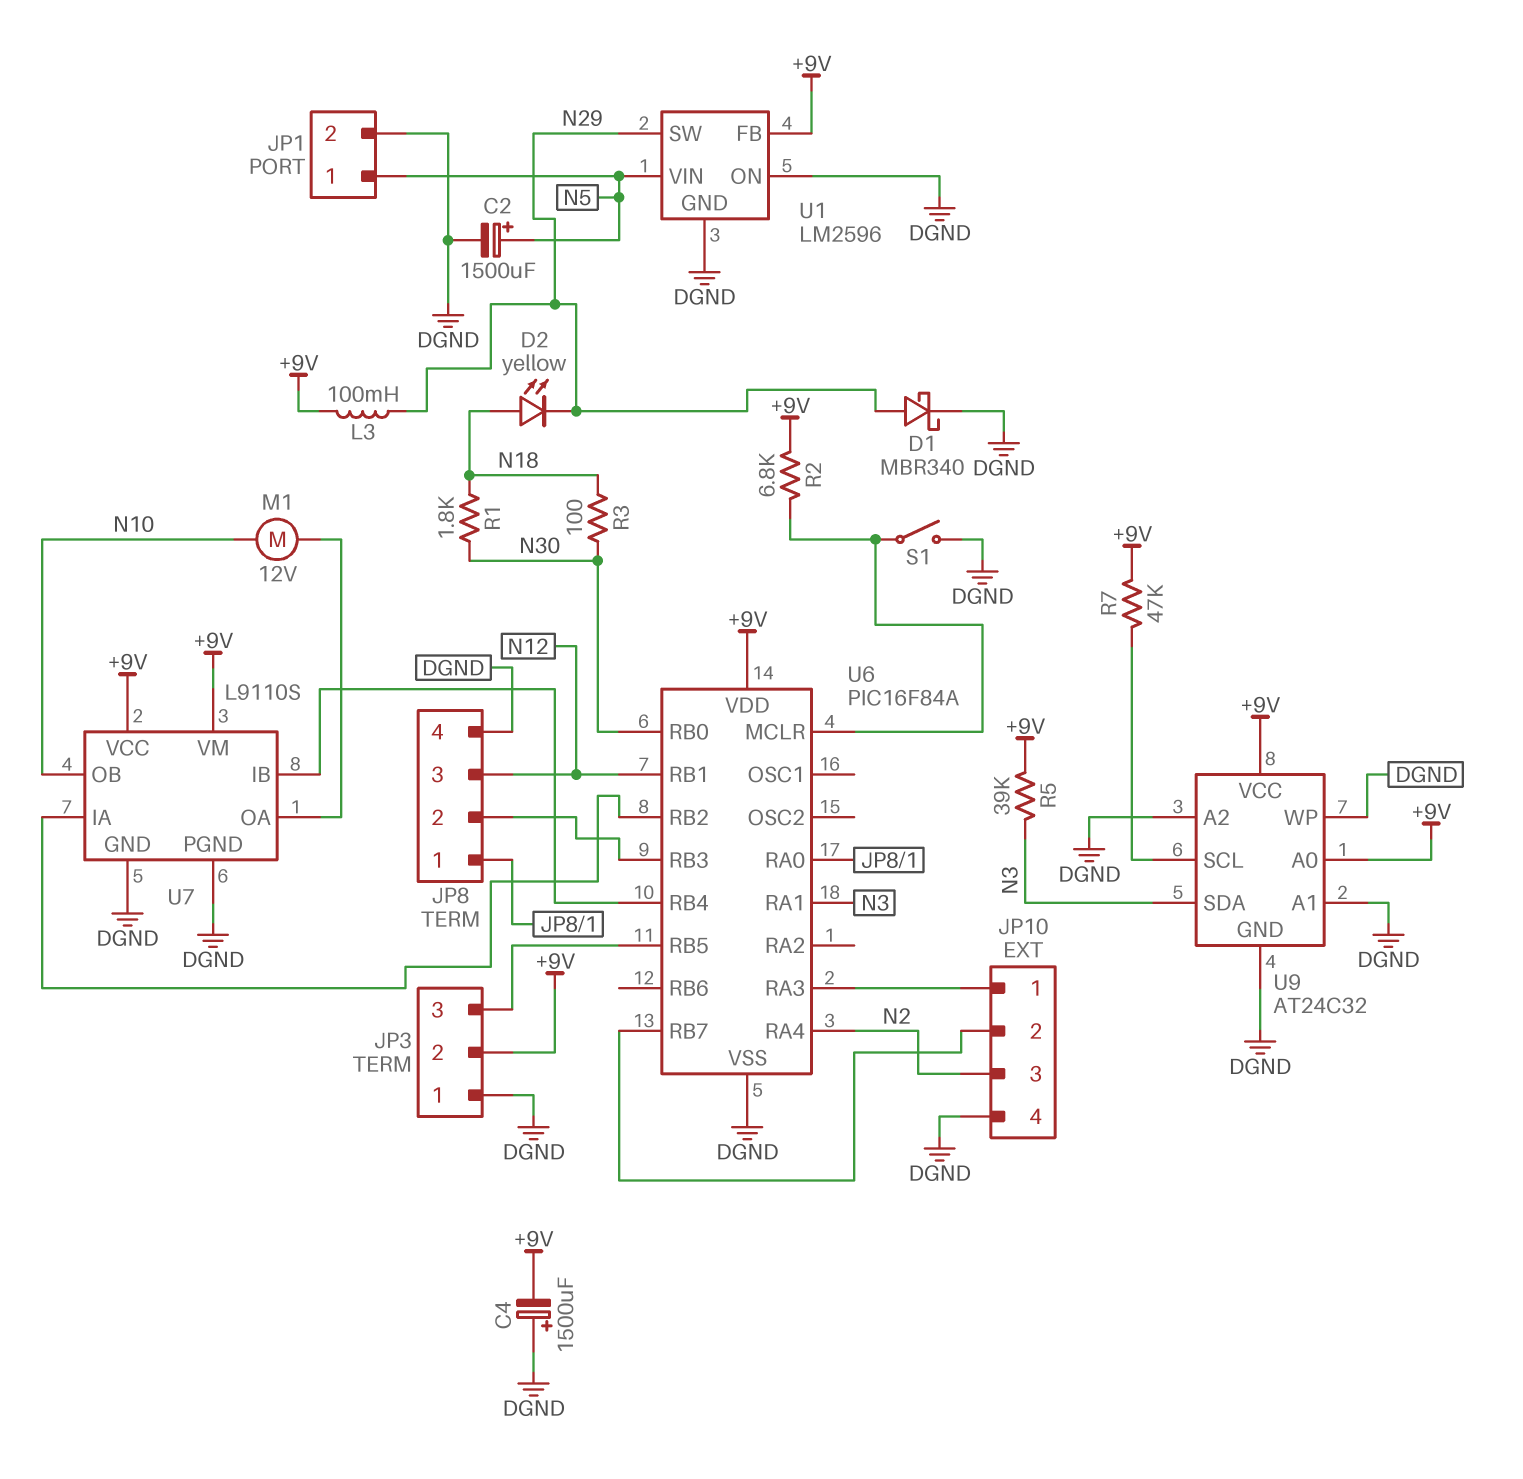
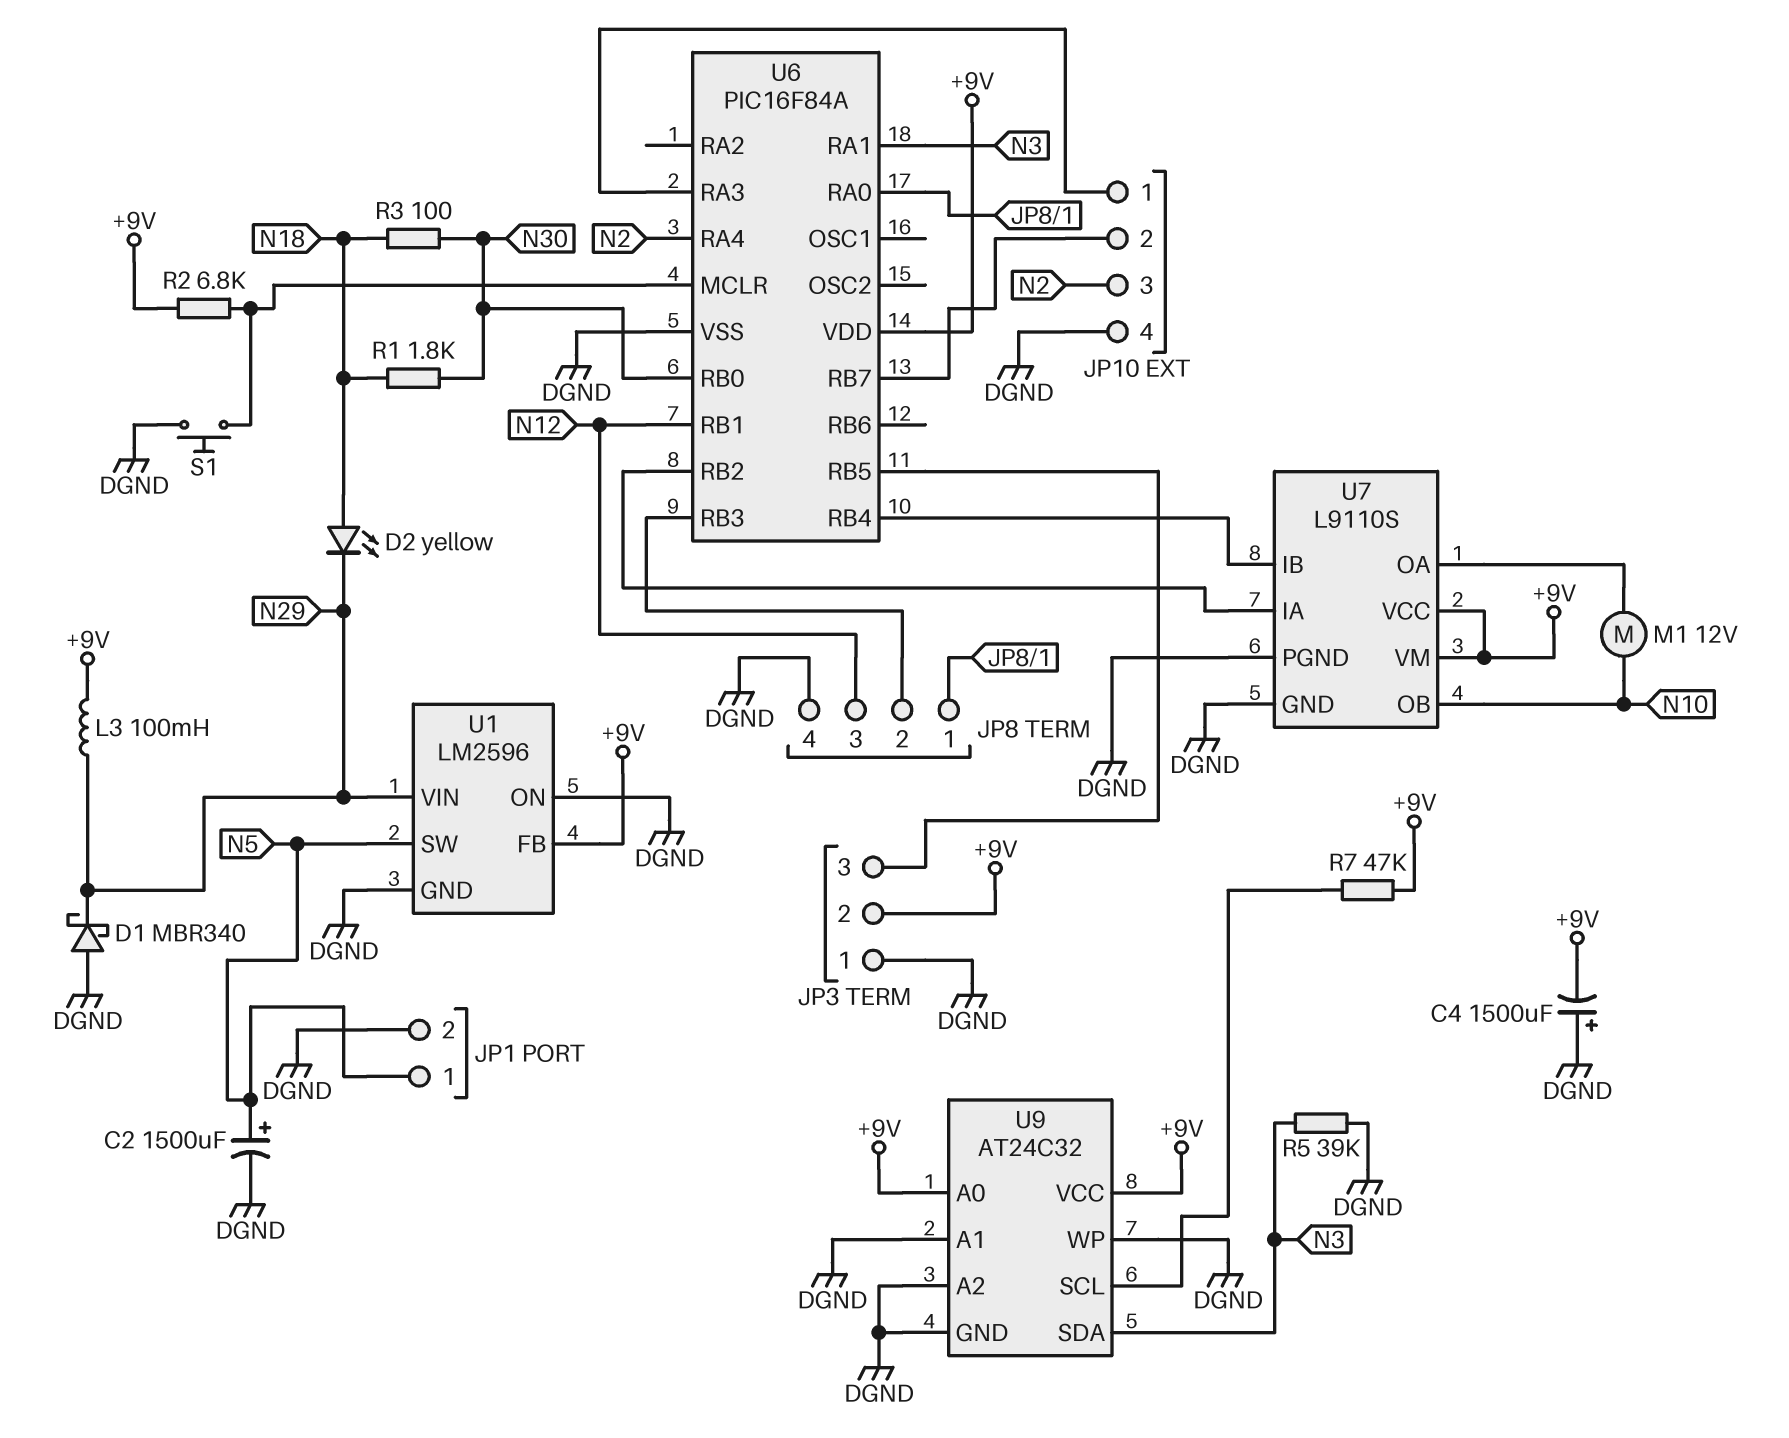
D1: schottky MBR340 (A N29, K DGND) -> schottky MBR340 (A DGND, K N29)
R5: 39k (+9V, N3) -> 39k (DGND, N3)
S1: switch (DGND, U6/MCLR) -> button (DGND, U6/MCLR)
U1 pin SW: N29 -> N5
U1 pin VIN: N5 -> N29

